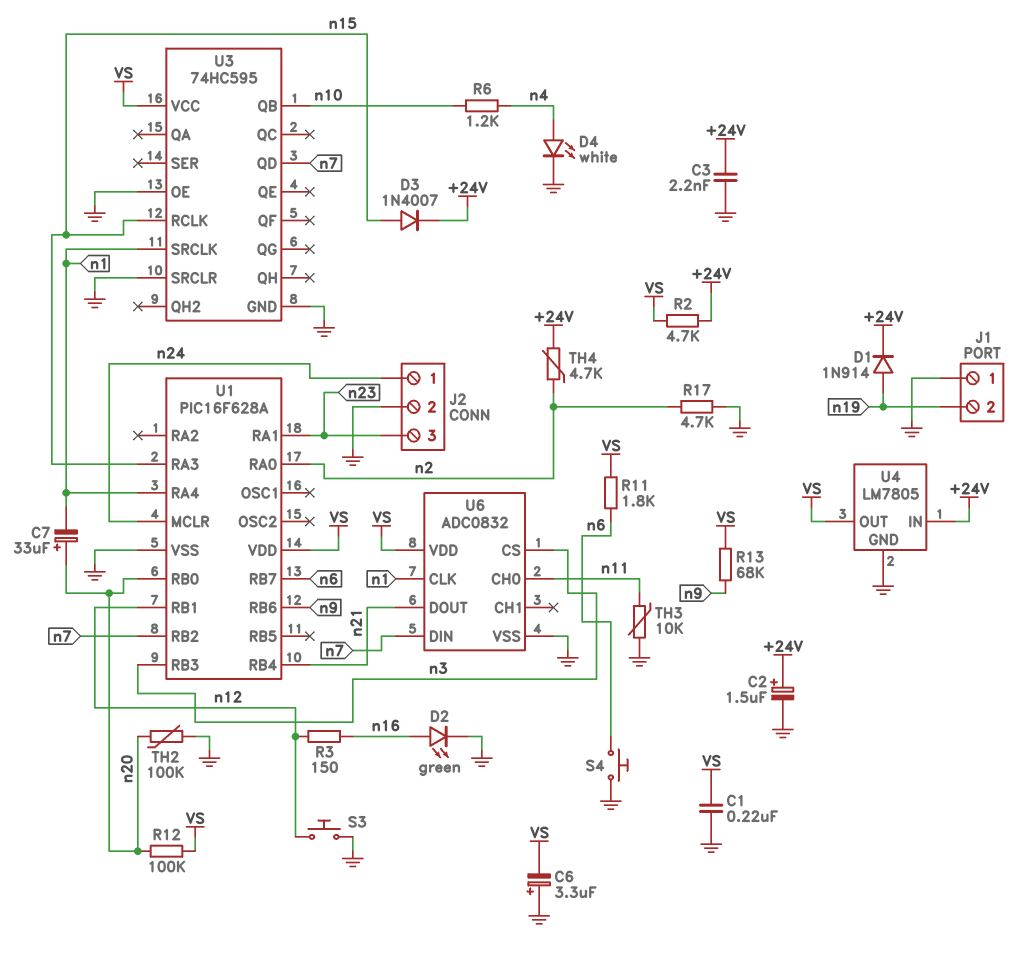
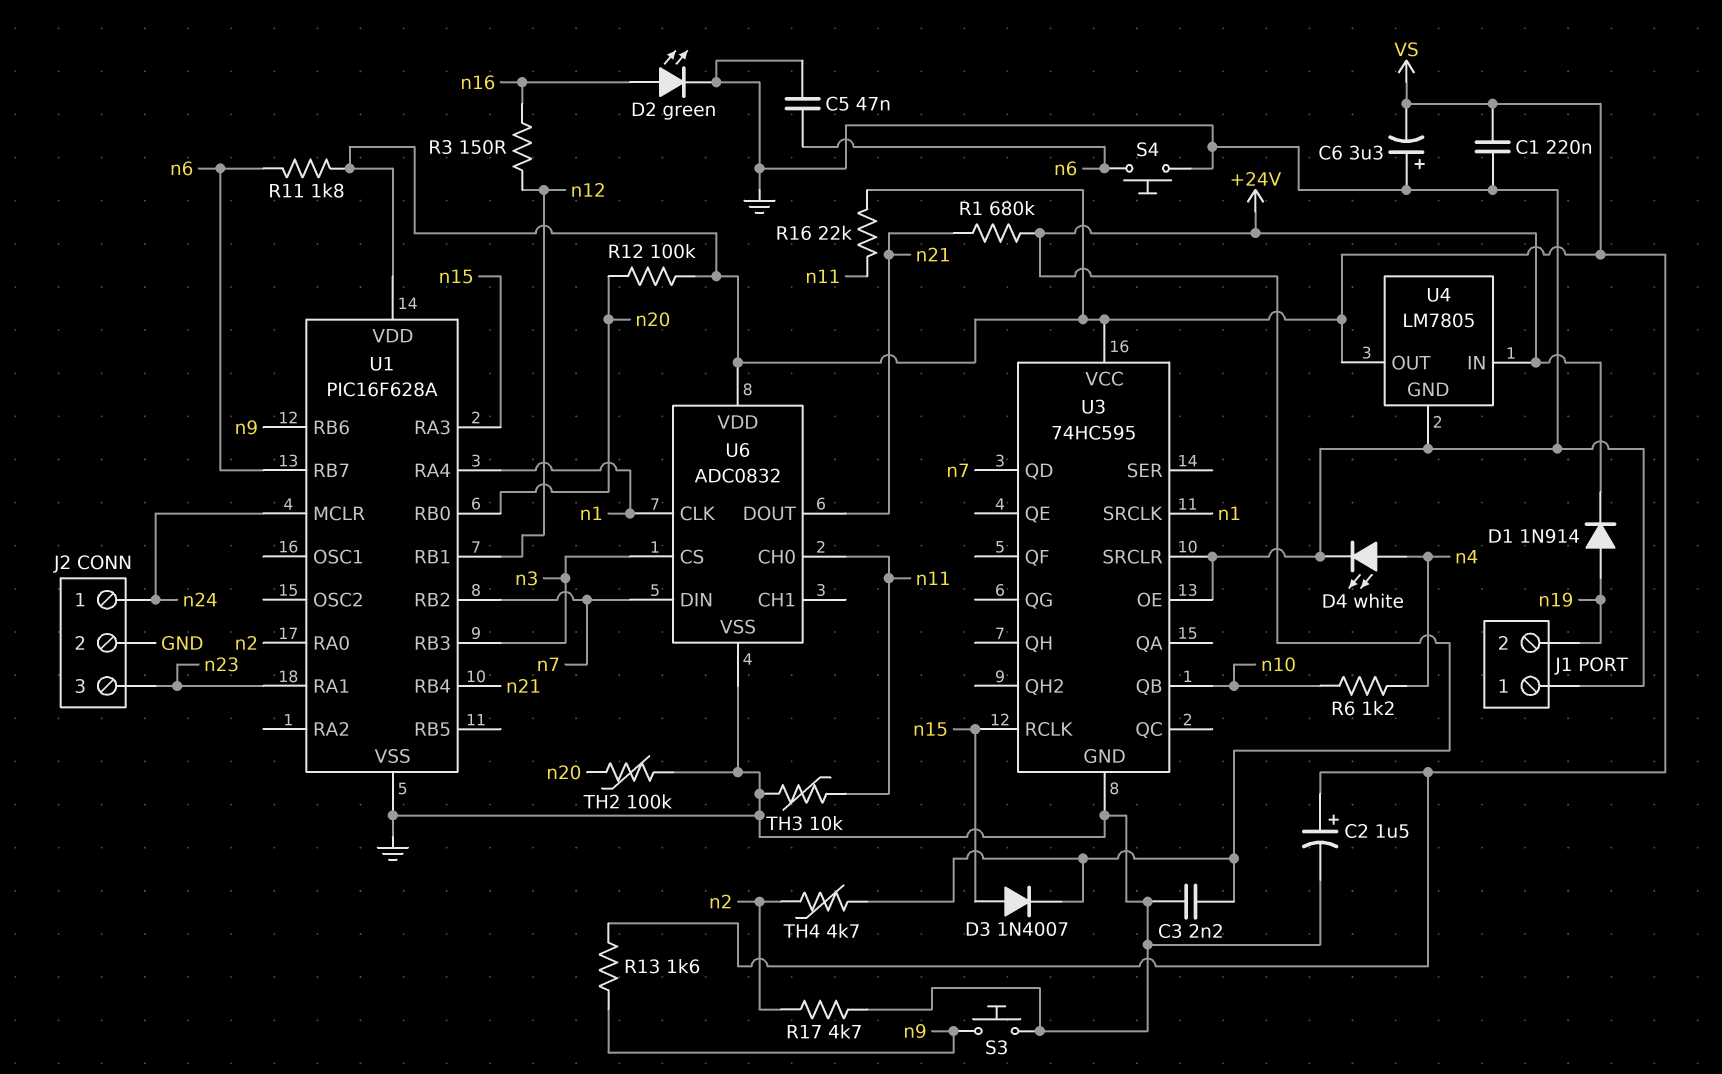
C2: 1.5uF (plus +24V, minus GND) -> 1.5uF (plus VS, minus GND)
C5: none -> 47nF (GND, n6)
C7: 33uF (plus n20, minus n1) -> none
R1: none -> 680k (+24V, n21)
R2: 4.7k (+24V, VS) -> none
R13: 68k (VS, n9) -> 1.6k (VS, n9)
R16: none -> 22k (VS, n11)
S3: button (GND, n12) -> button (GND, n9)

